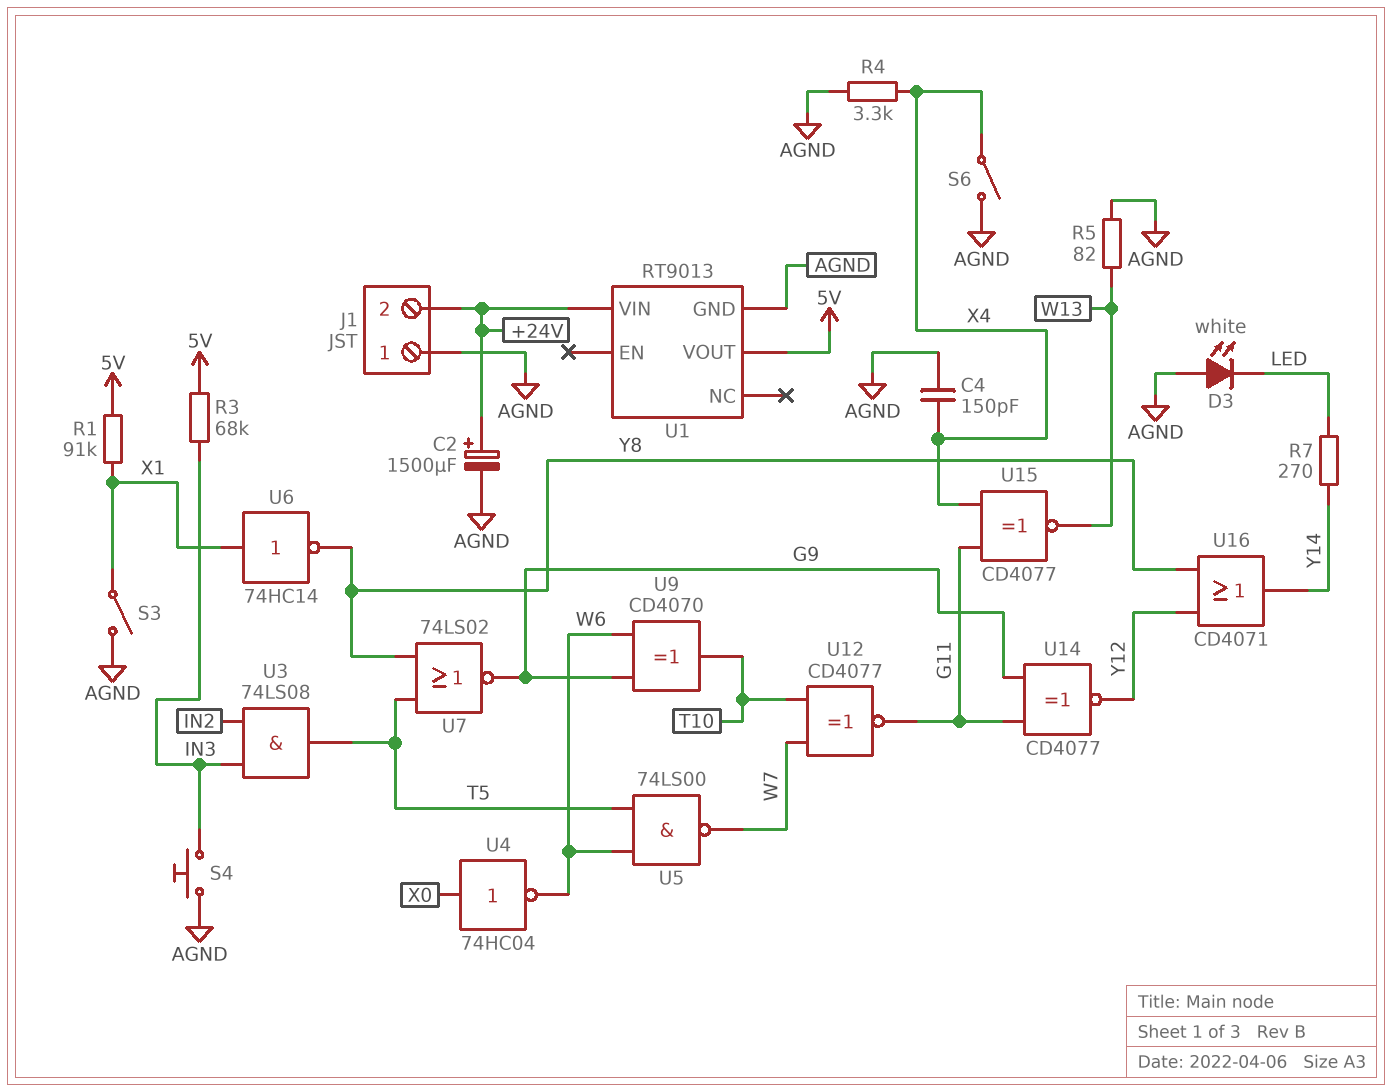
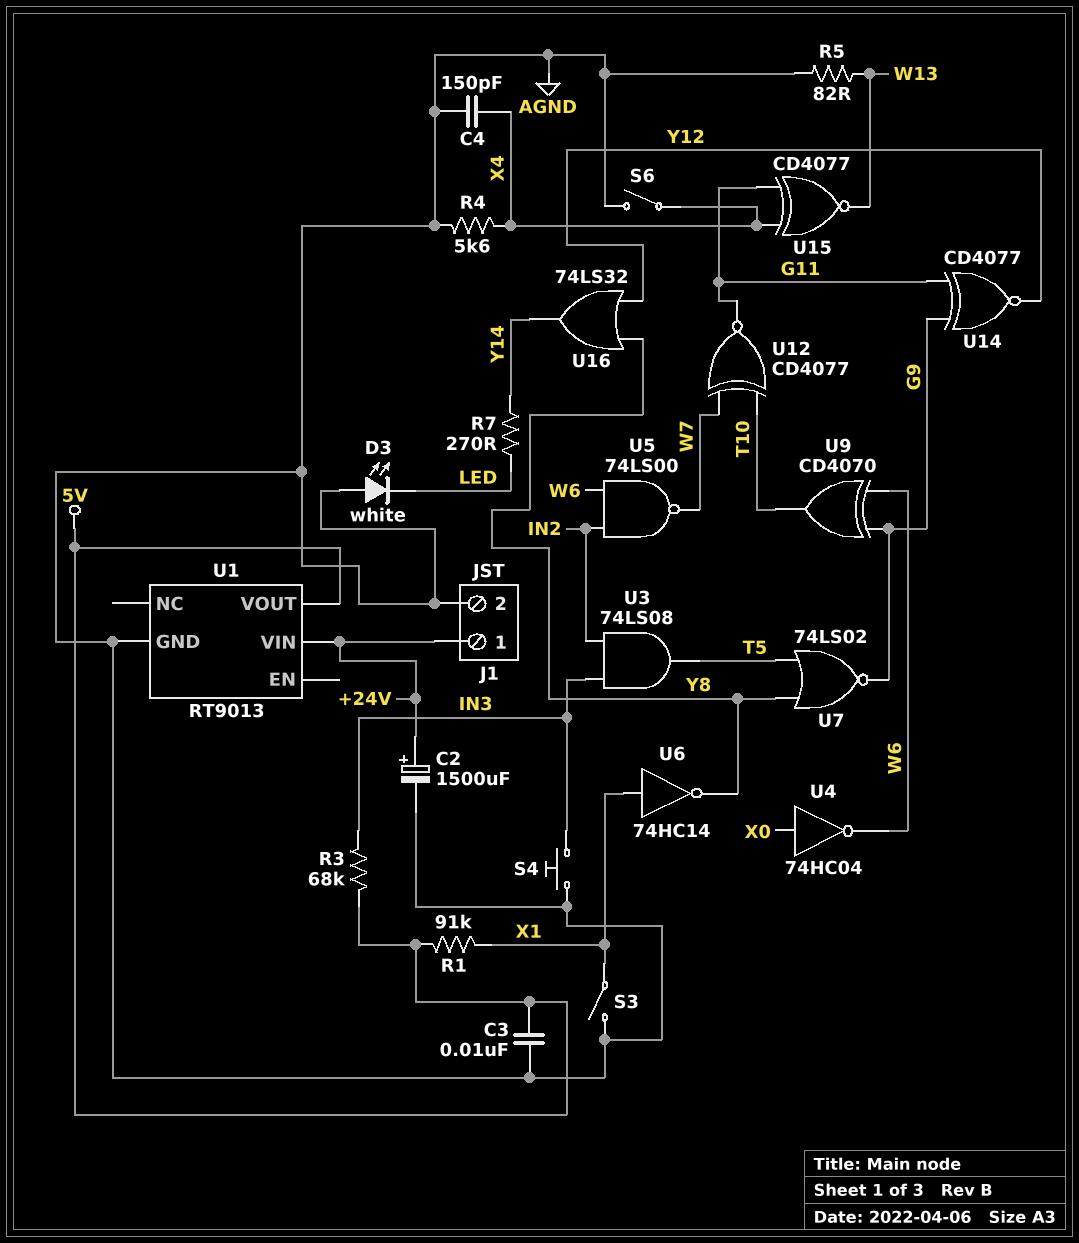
C3: none -> 10nF (5V, AGND)
J1 pin 1: AGND -> +24V
J1 pin 2: +24V -> AGND
R4: 3.3k (AGND, X4) -> 5.6k (AGND, X4)
U5: NAND 74LS00 (in T5, in W6, out W7) -> NAND 74LS00 (in IN2, in W6, out W7)
U16: OR CD4071 (in Y8, in Y12, out Y14) -> OR 74LS32 (in Y8, in Y12, out Y14)

